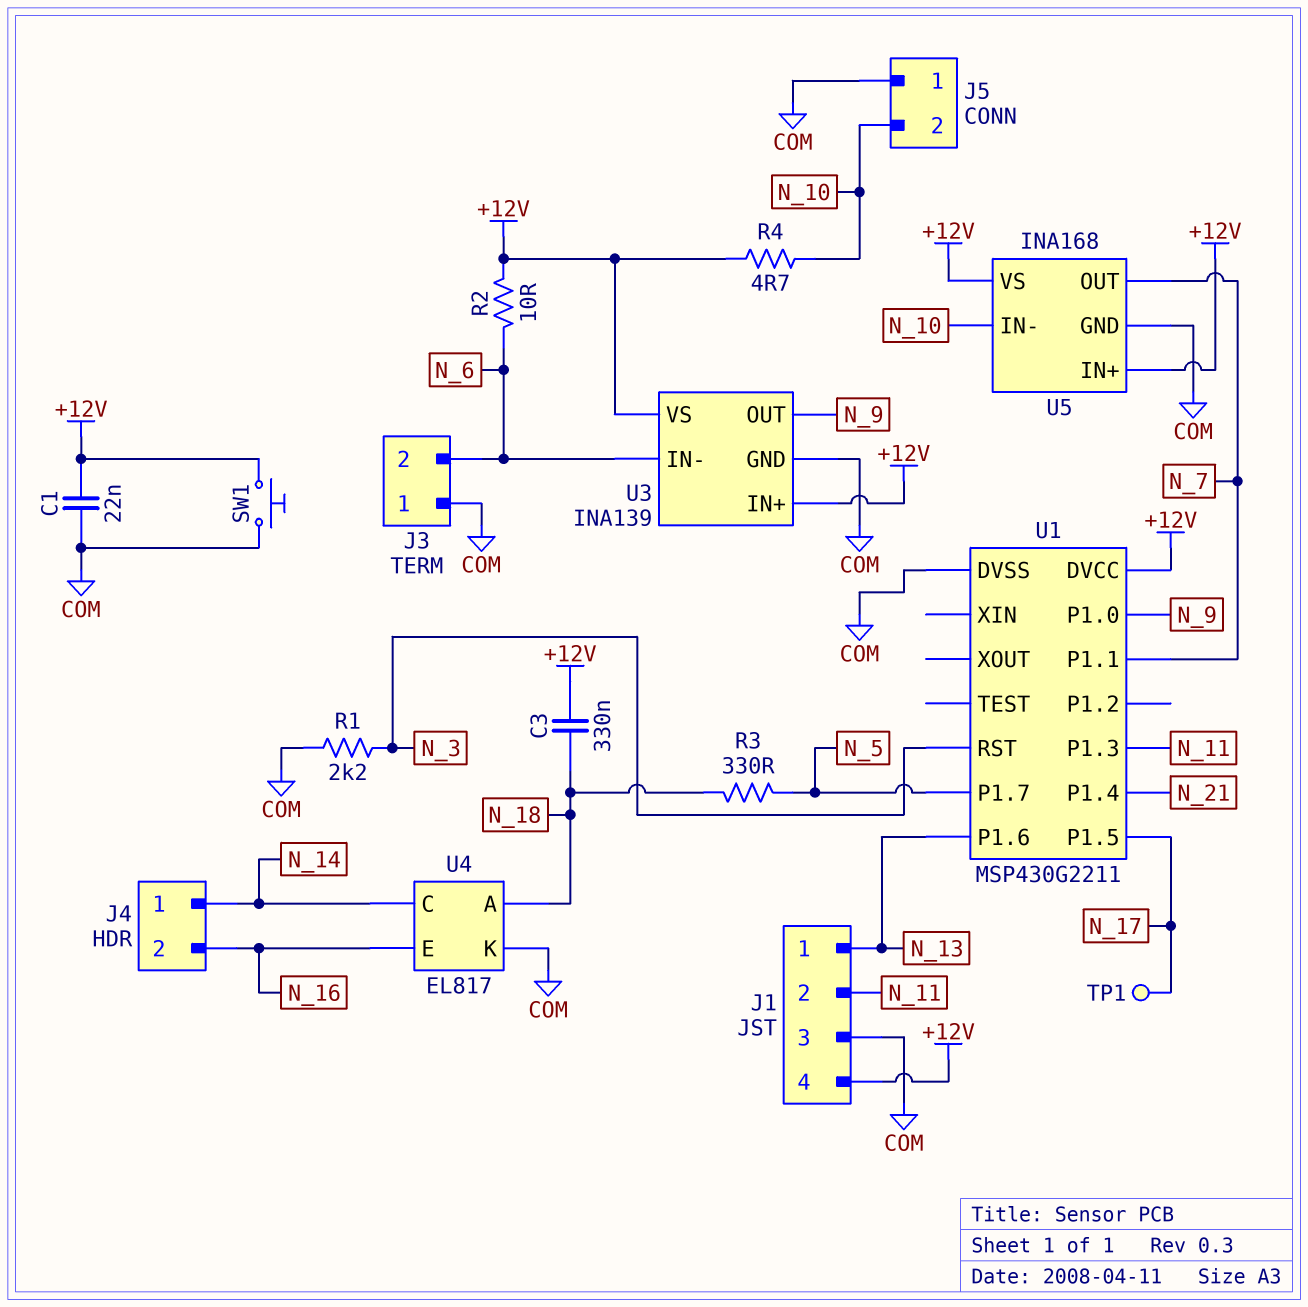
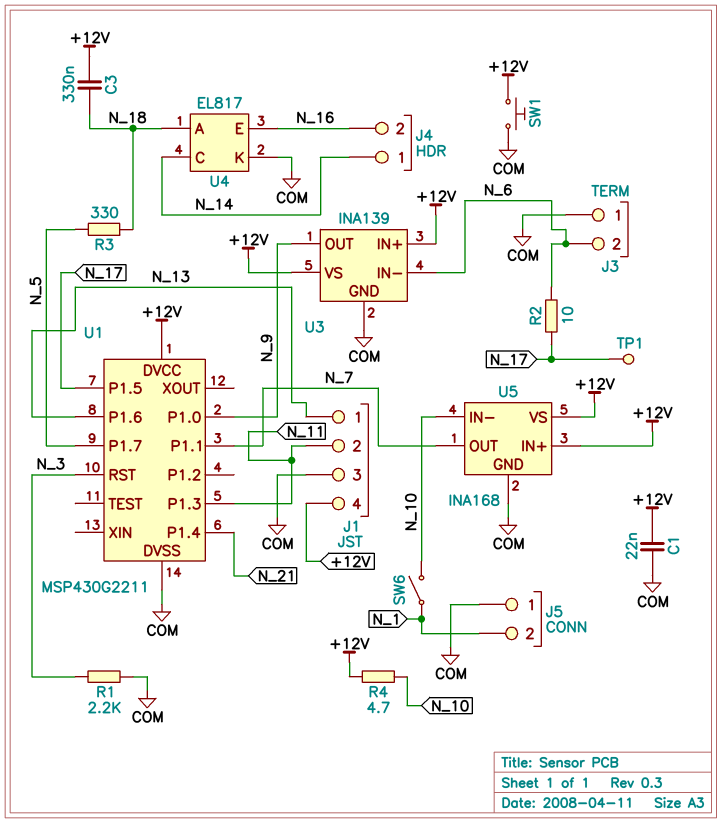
J5 pin 2: N_10 -> N_1
R2: 10 (+12V, N_6) -> 10 (N_6, N_17)
SW6: none -> switch (N_1, N_10)

